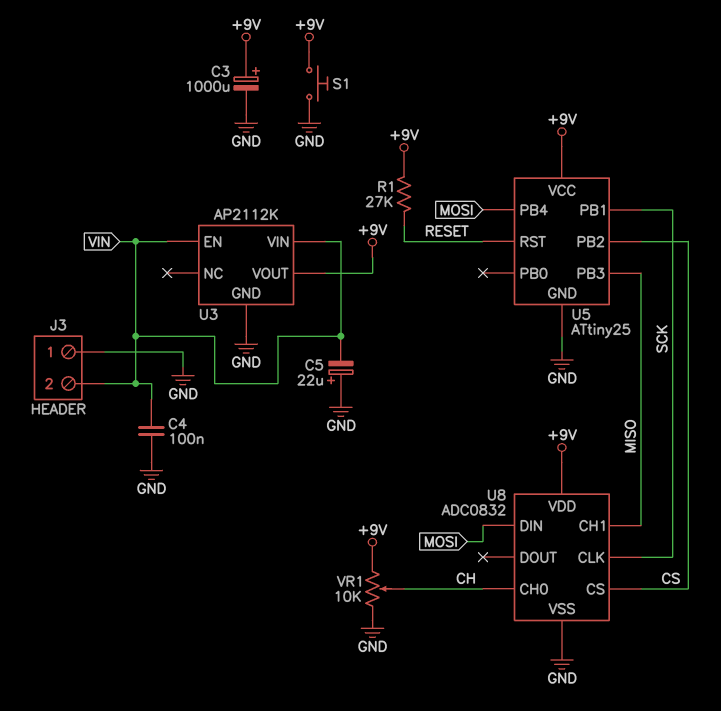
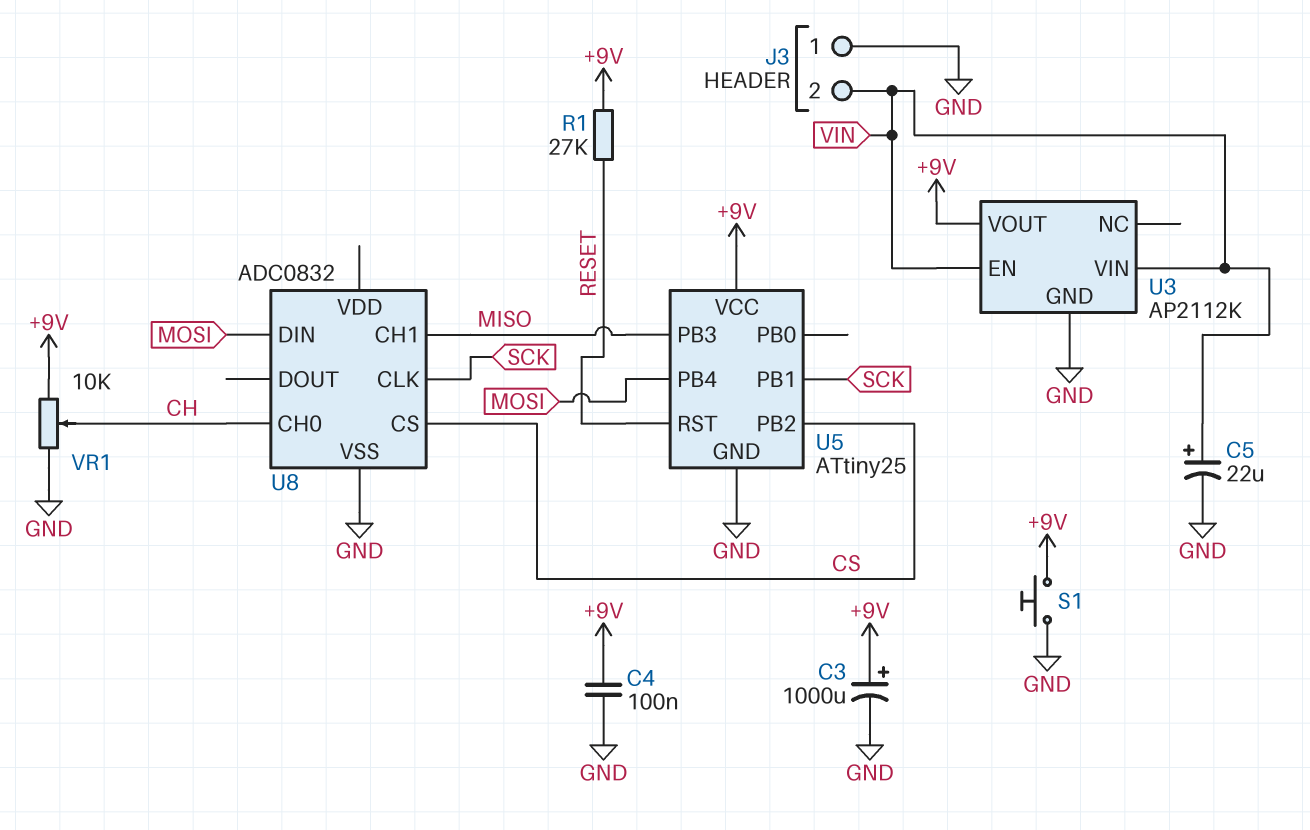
C4: 100nF (GND, VIN) -> 100nF (+9V, GND)
C5: 22uF (plus GND, minus VIN) -> 22uF (plus VIN, minus GND)
U8 pin VDD: +9V -> none

